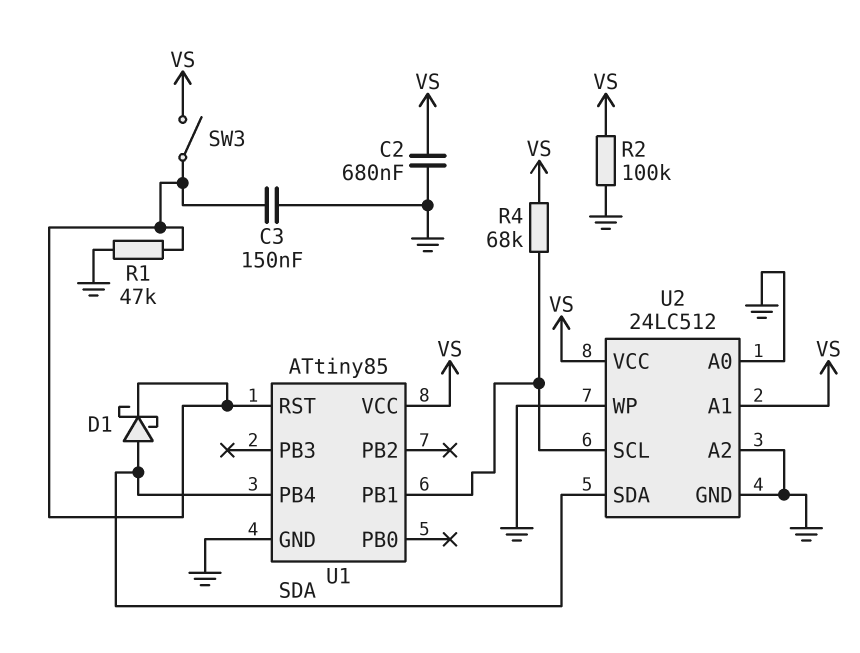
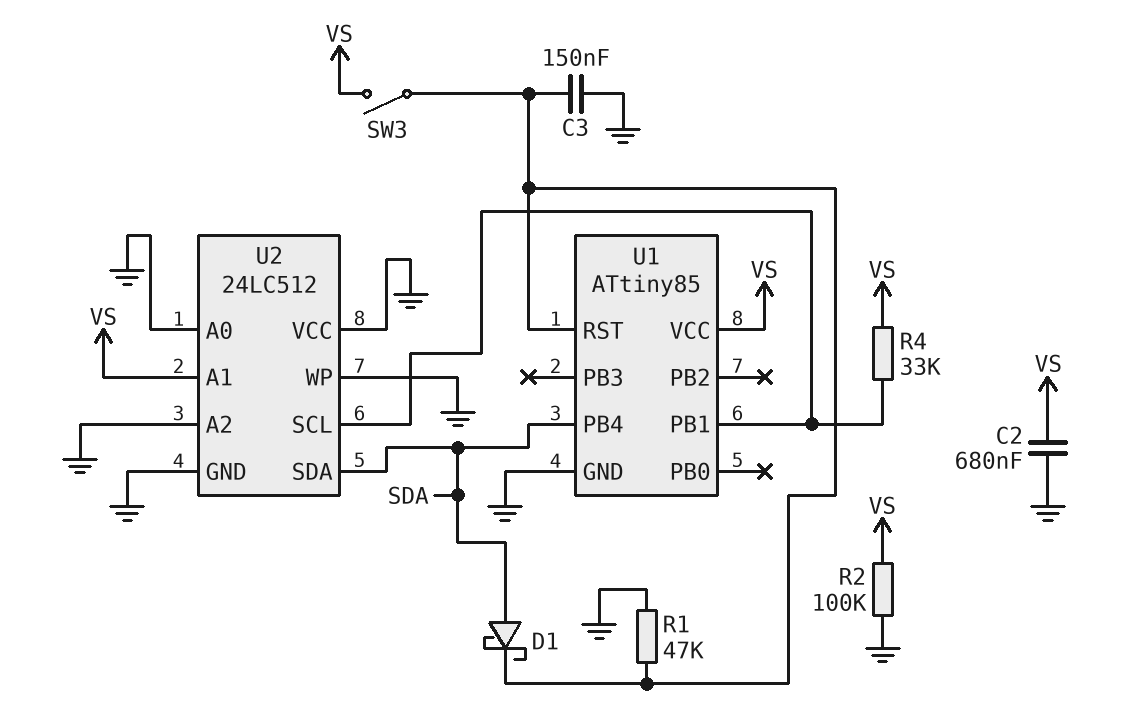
R4: 68k (U1/PB1, VS) -> 33k (U1/PB1, VS)
U2 pin VCC: VS -> GND

